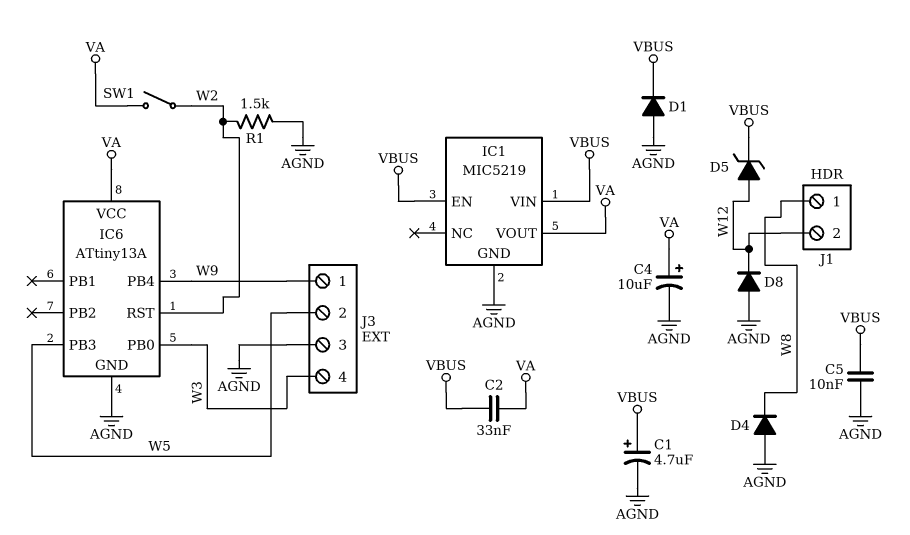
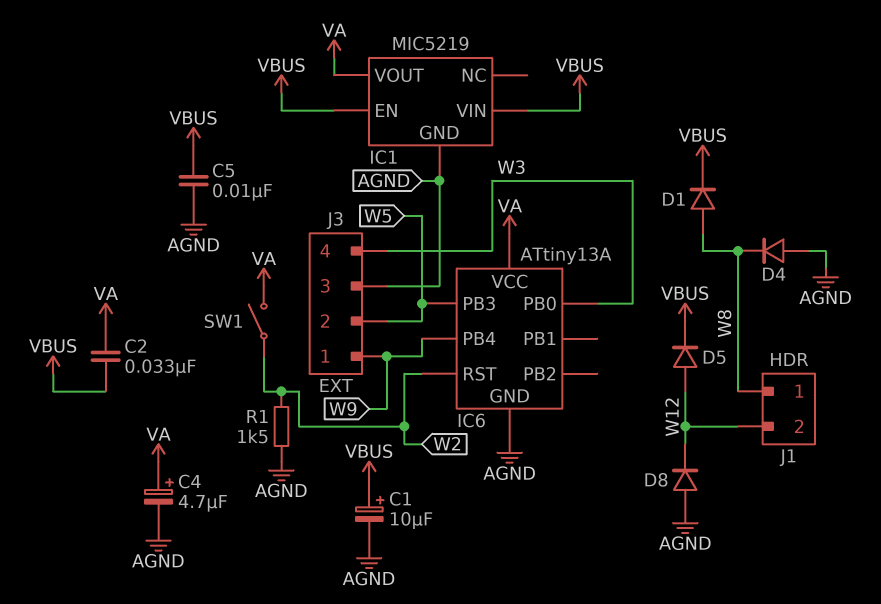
C1: 4.7uF (plus VBUS, minus AGND) -> 10uF (plus VBUS, minus AGND)
C4: 10uF (plus VA, minus AGND) -> 4.7uF (plus VA, minus AGND)
D1: diode (A AGND, K VBUS) -> diode (A W8, K VBUS)
D5: zener (A W12, K VBUS) -> diode (A W12, K VBUS)

